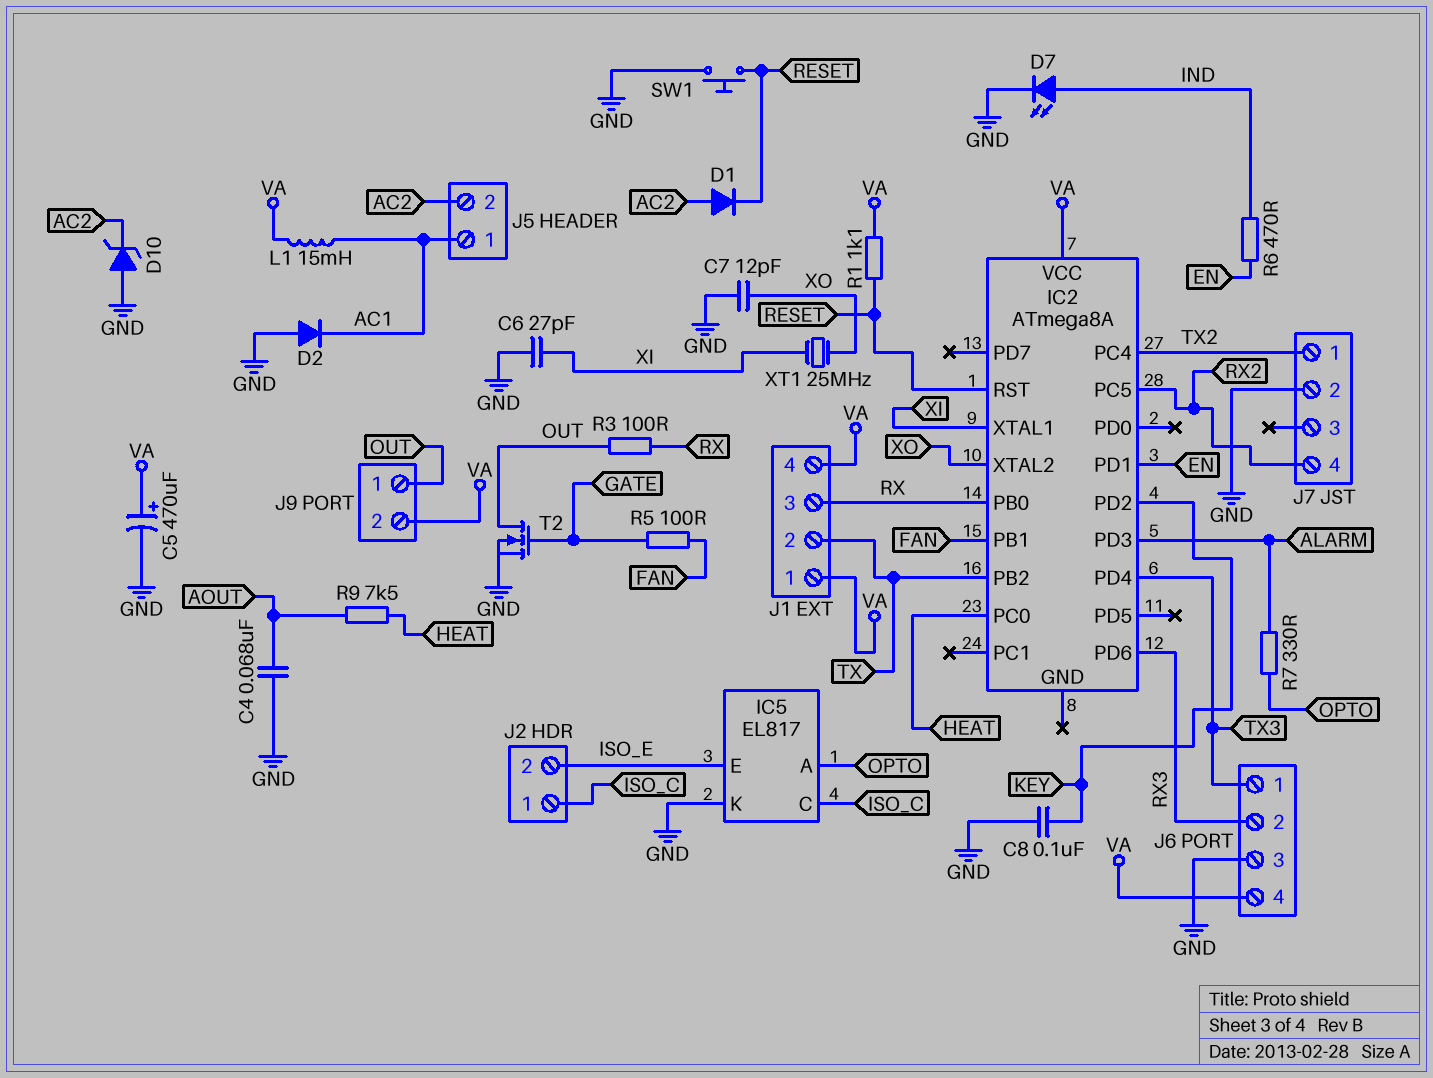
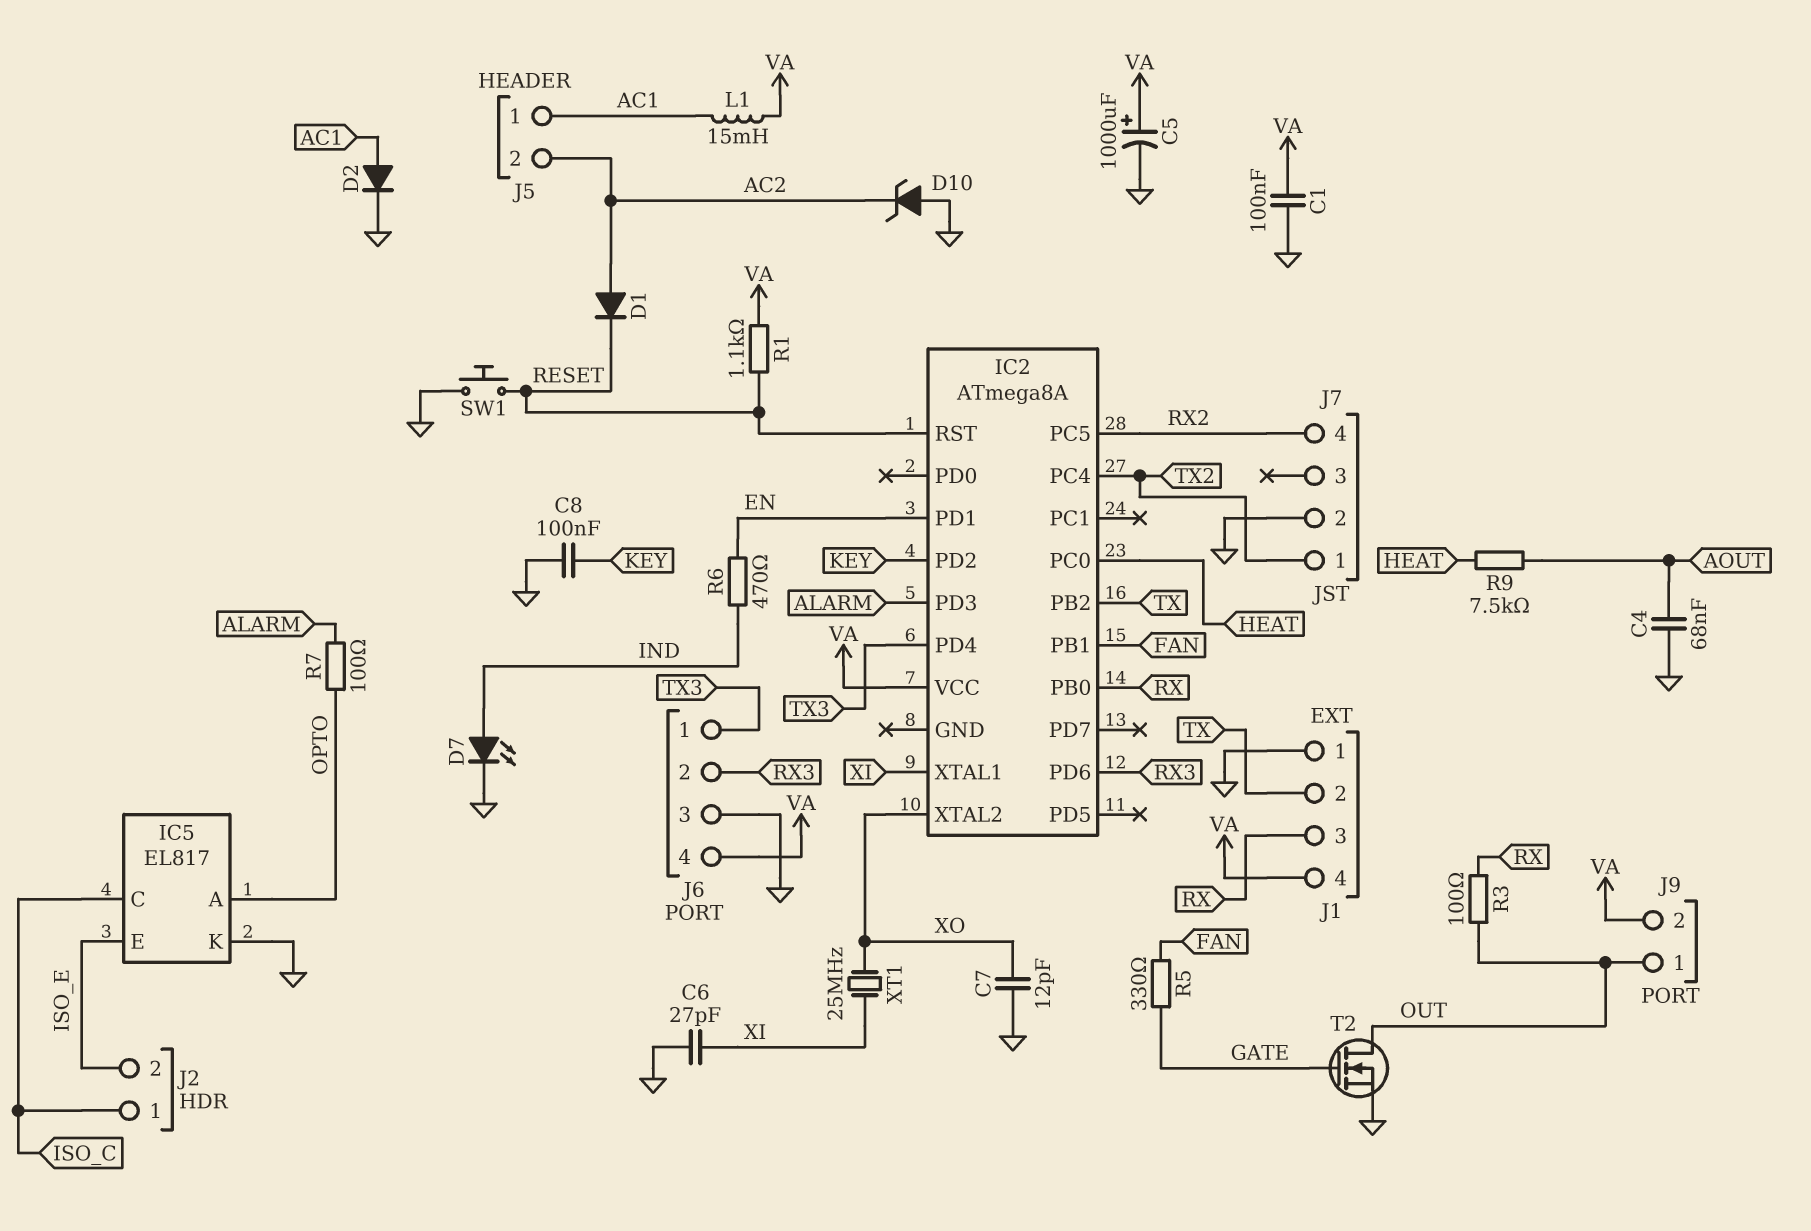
C1: none -> 100nF (GND, VA)
C5: 470uF (plus VA, minus GND) -> 1000uF (plus VA, minus GND)
D2: diode (A GND, K AC1) -> diode (A AC1, K GND)
J1 pin 1: VA -> GND
R5: 100 (FAN, GATE) -> 330 (FAN, GATE)
R7: 330 (ALARM, OPTO) -> 100 (ALARM, OPTO)

